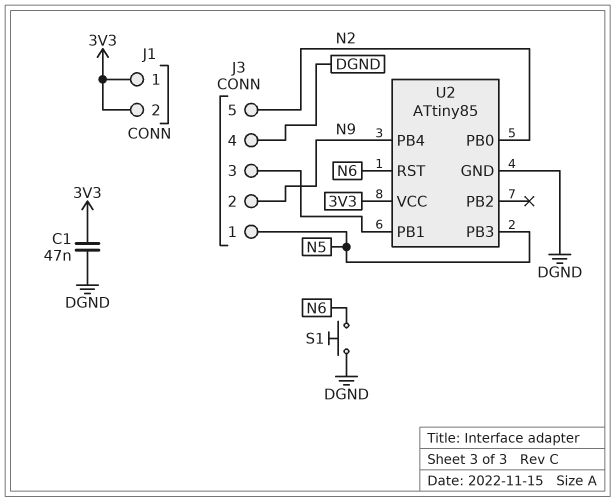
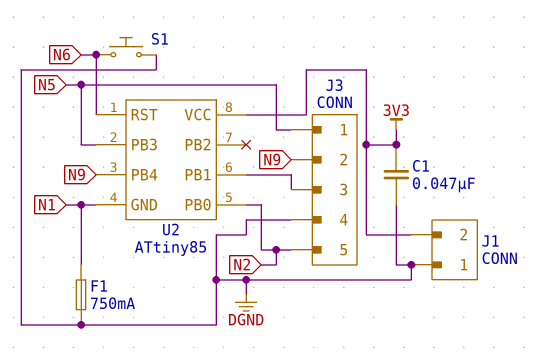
F1: none -> 750mA (DGND, N1)
J1 pin 1: 3V3 -> DGND
U2 pin GND: DGND -> N1

